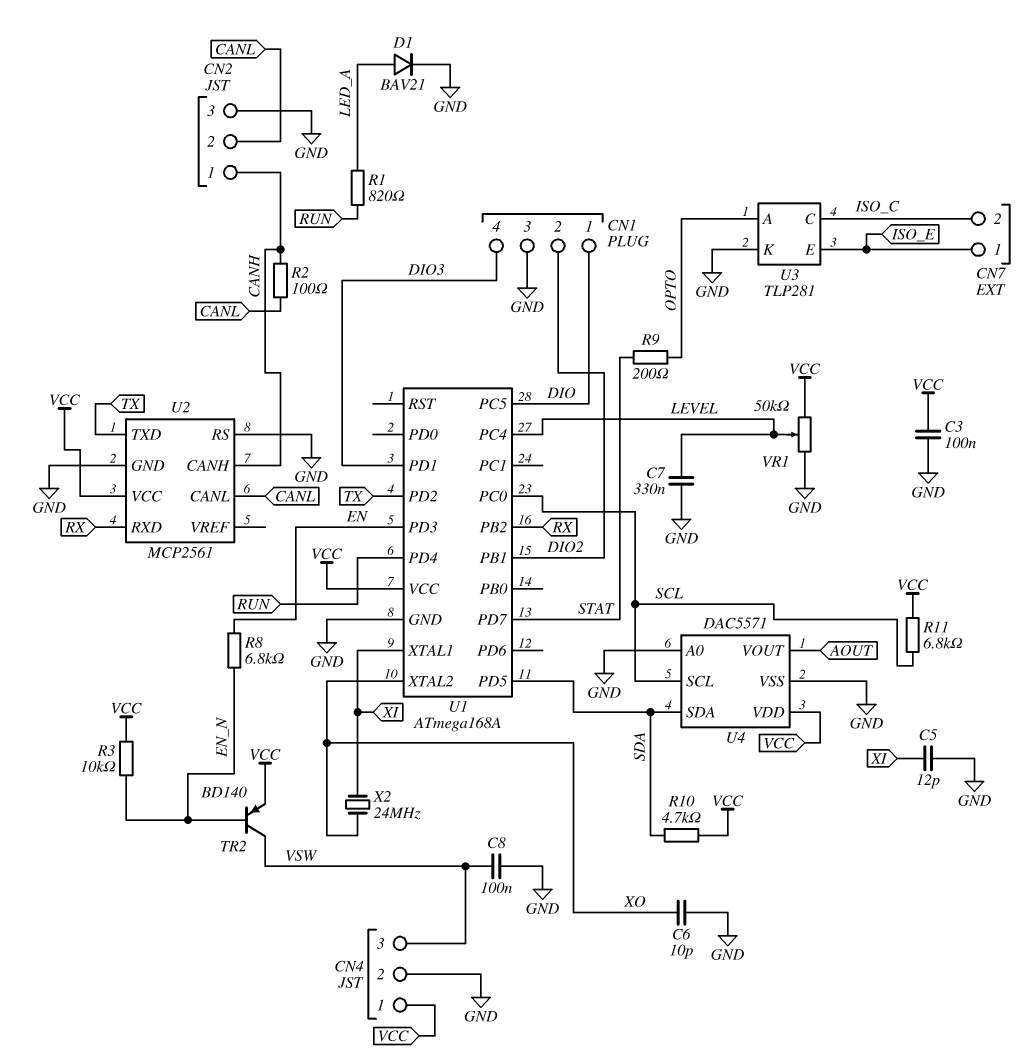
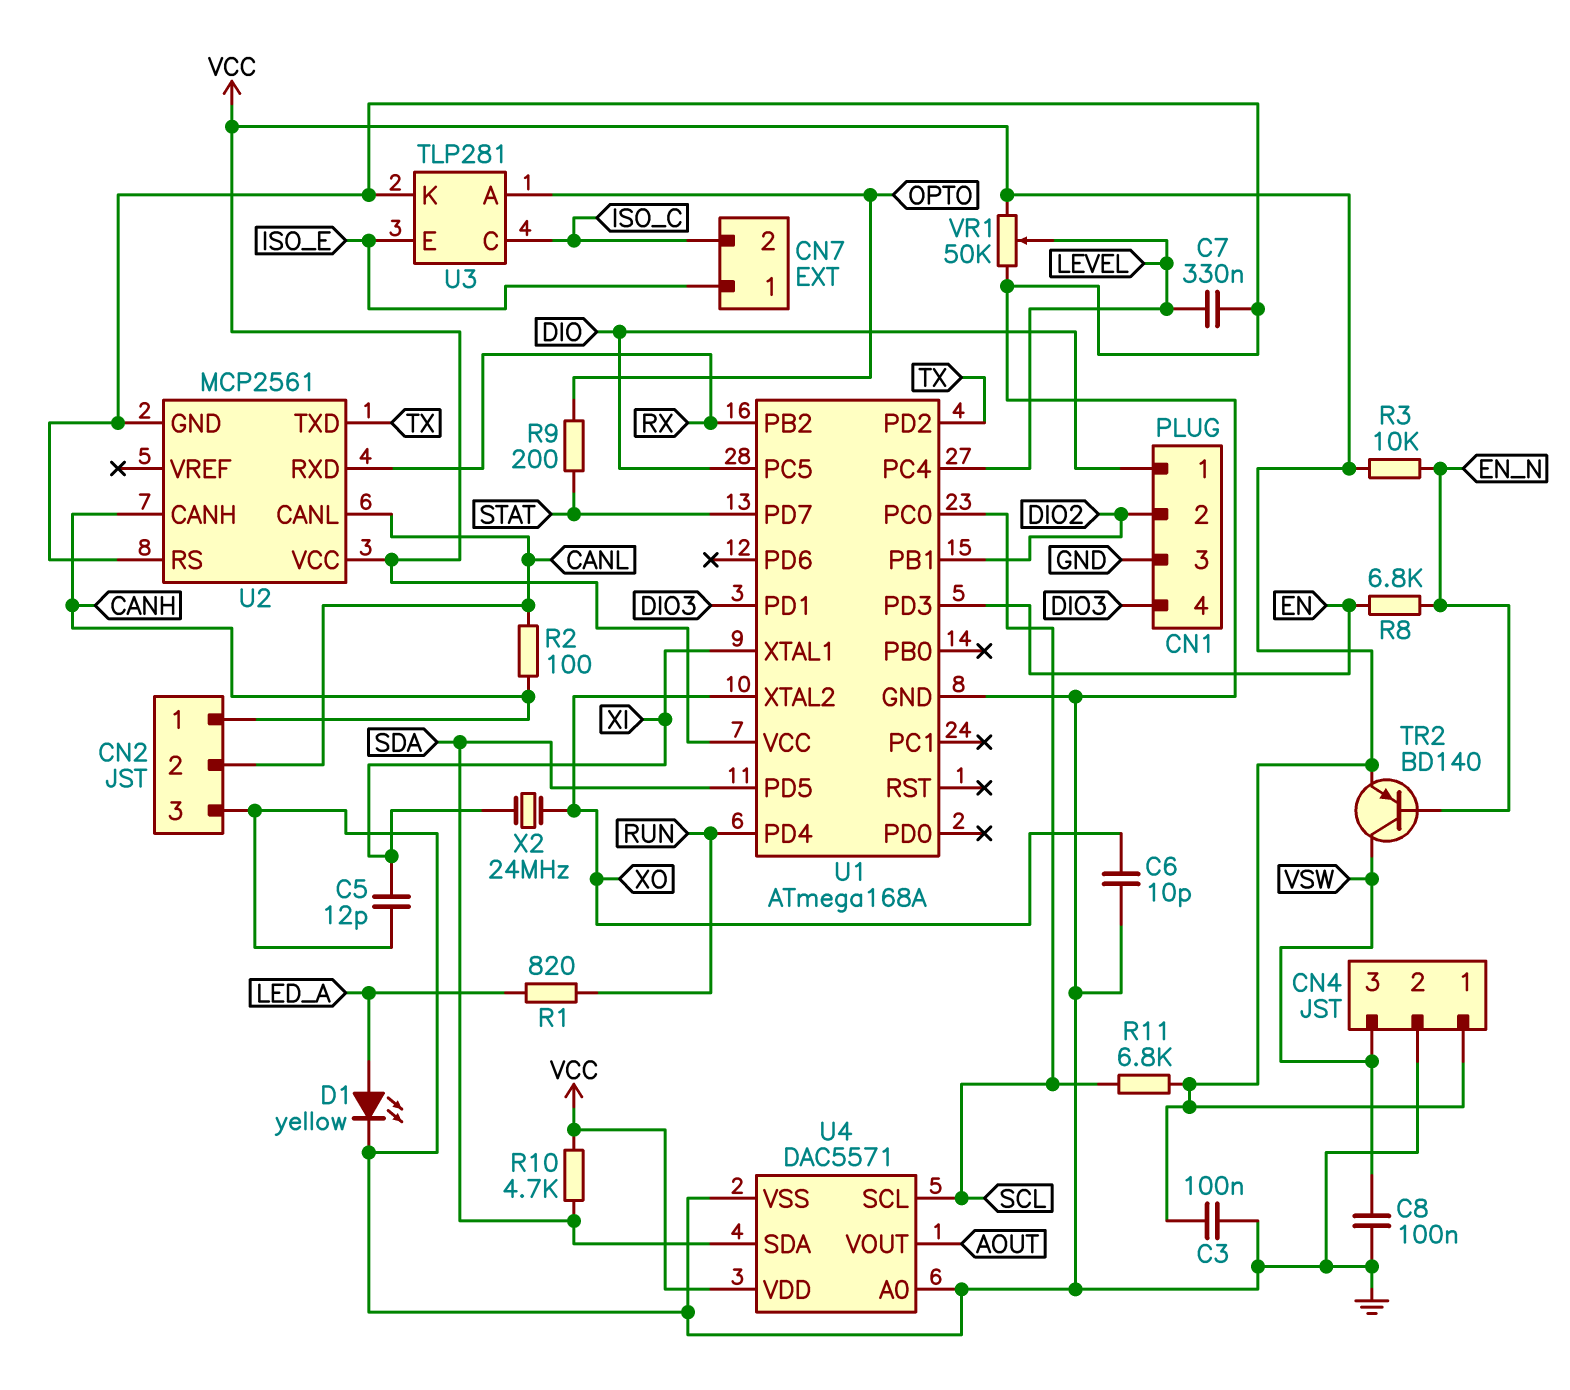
D1: diode BAV21 (A LED_A, K GND) -> LED yellow (A LED_A, K GND)

